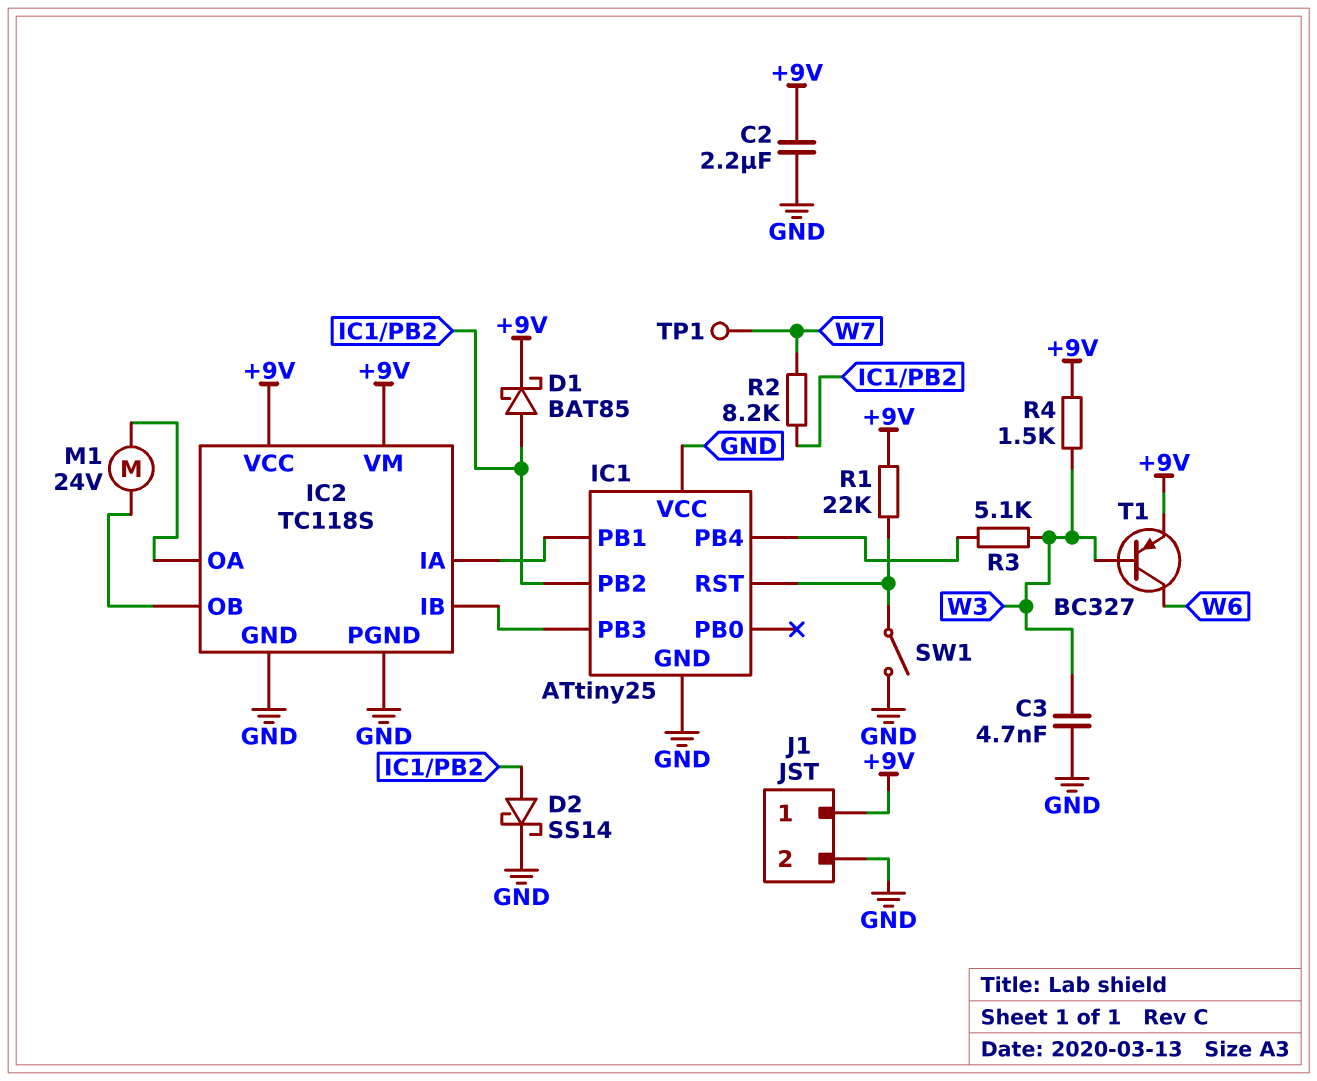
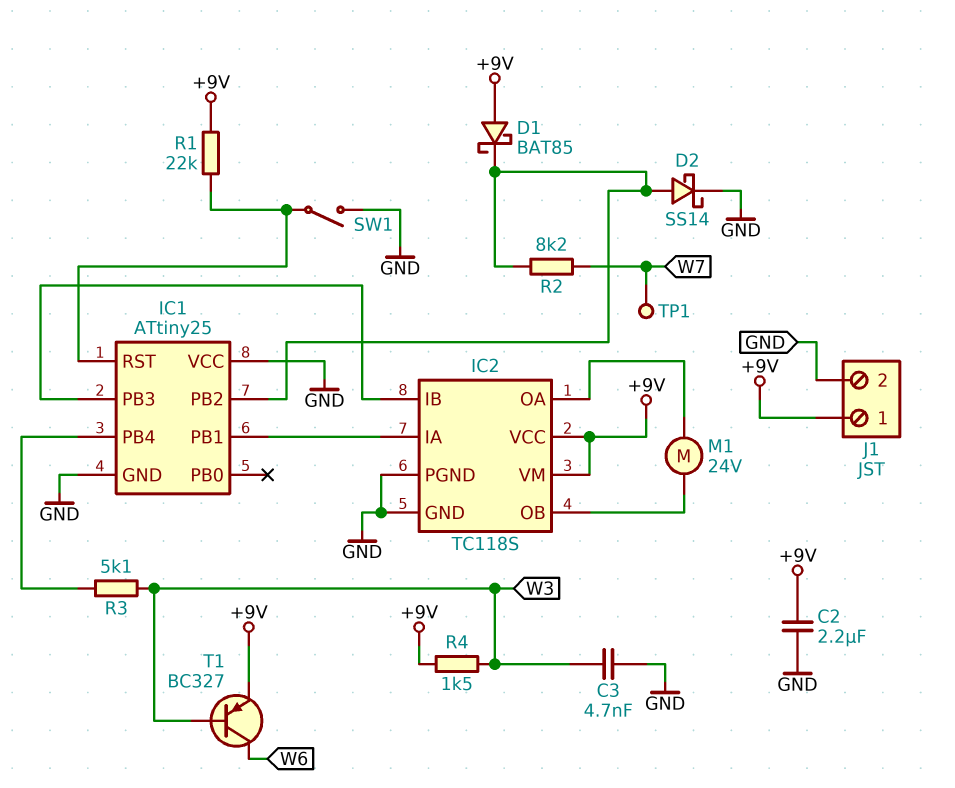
D1: schottky BAT85 (A IC1/PB2, K +9V) -> schottky BAT85 (A +9V, K IC1/PB2)

